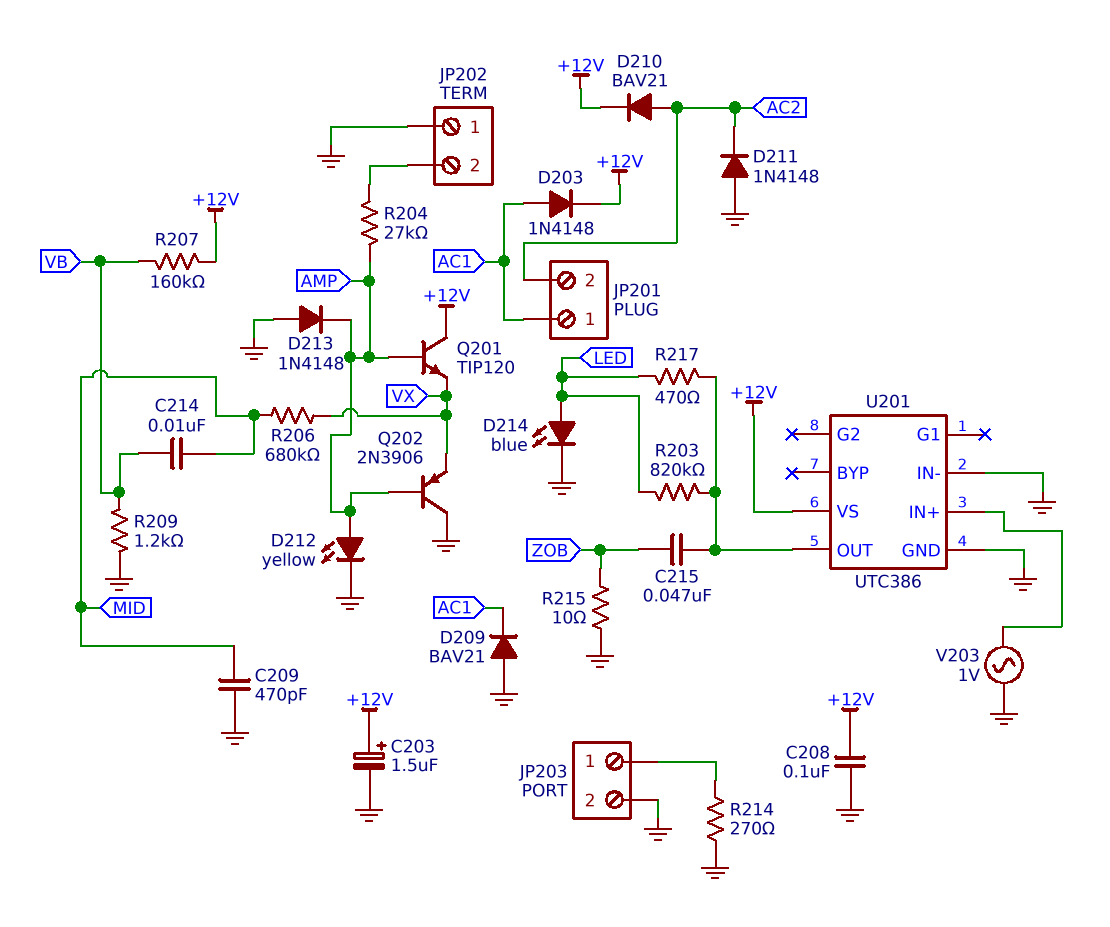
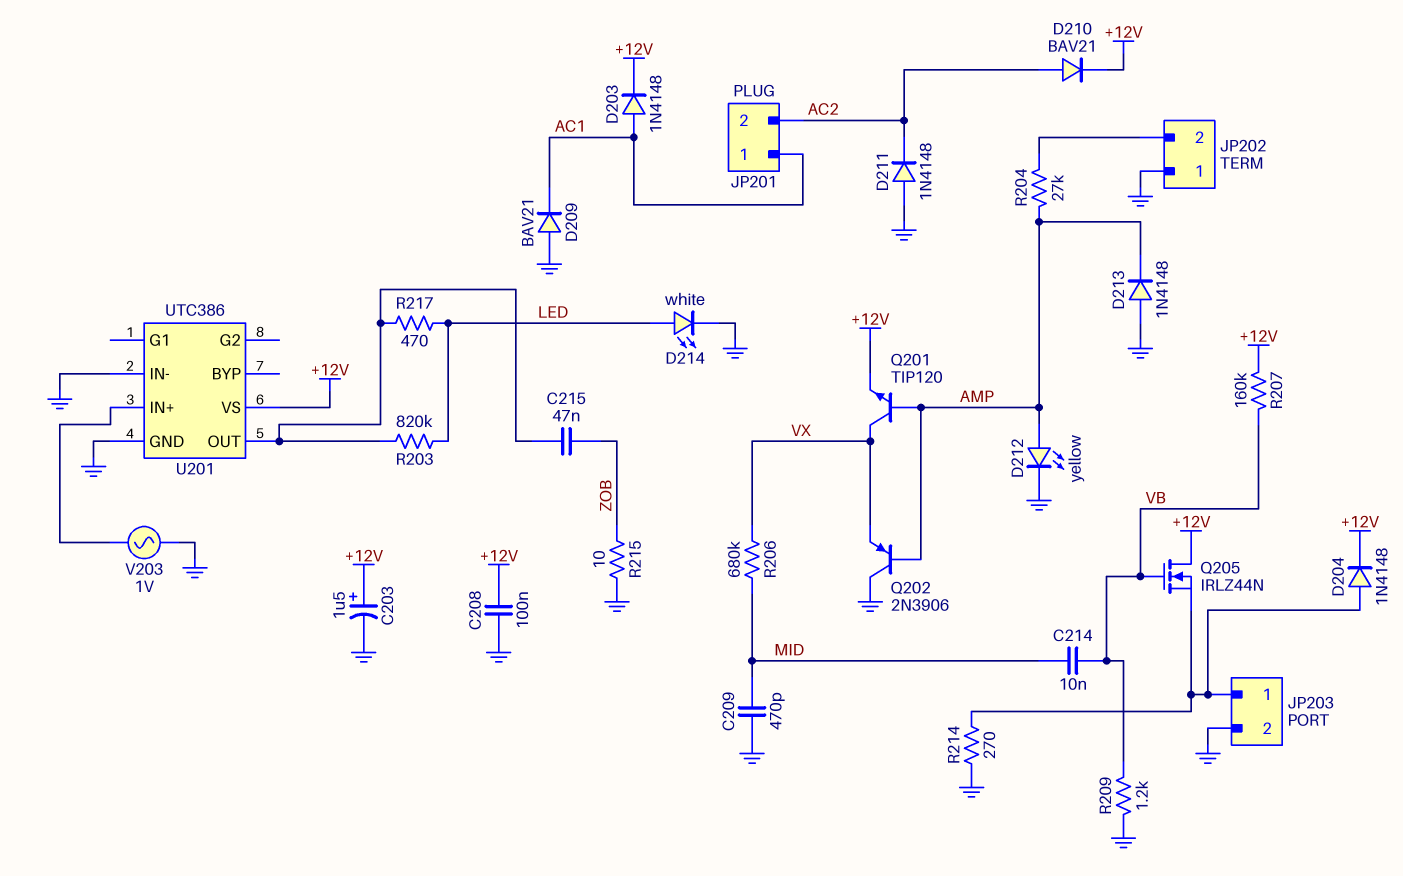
D204: none -> diode 1N4148 (A JP203/1, K +12V)
D214: LED blue (A LED, K GND) -> LED white (A LED, K GND)
Q201: NPN TIP120 (B AMP, C +12V, E VX) -> NPN TIP120 (B AMP, C VX, E +12V)
Q205: none -> NMOS IRLZ44N (G VB, D +12V, S JP203/1)

